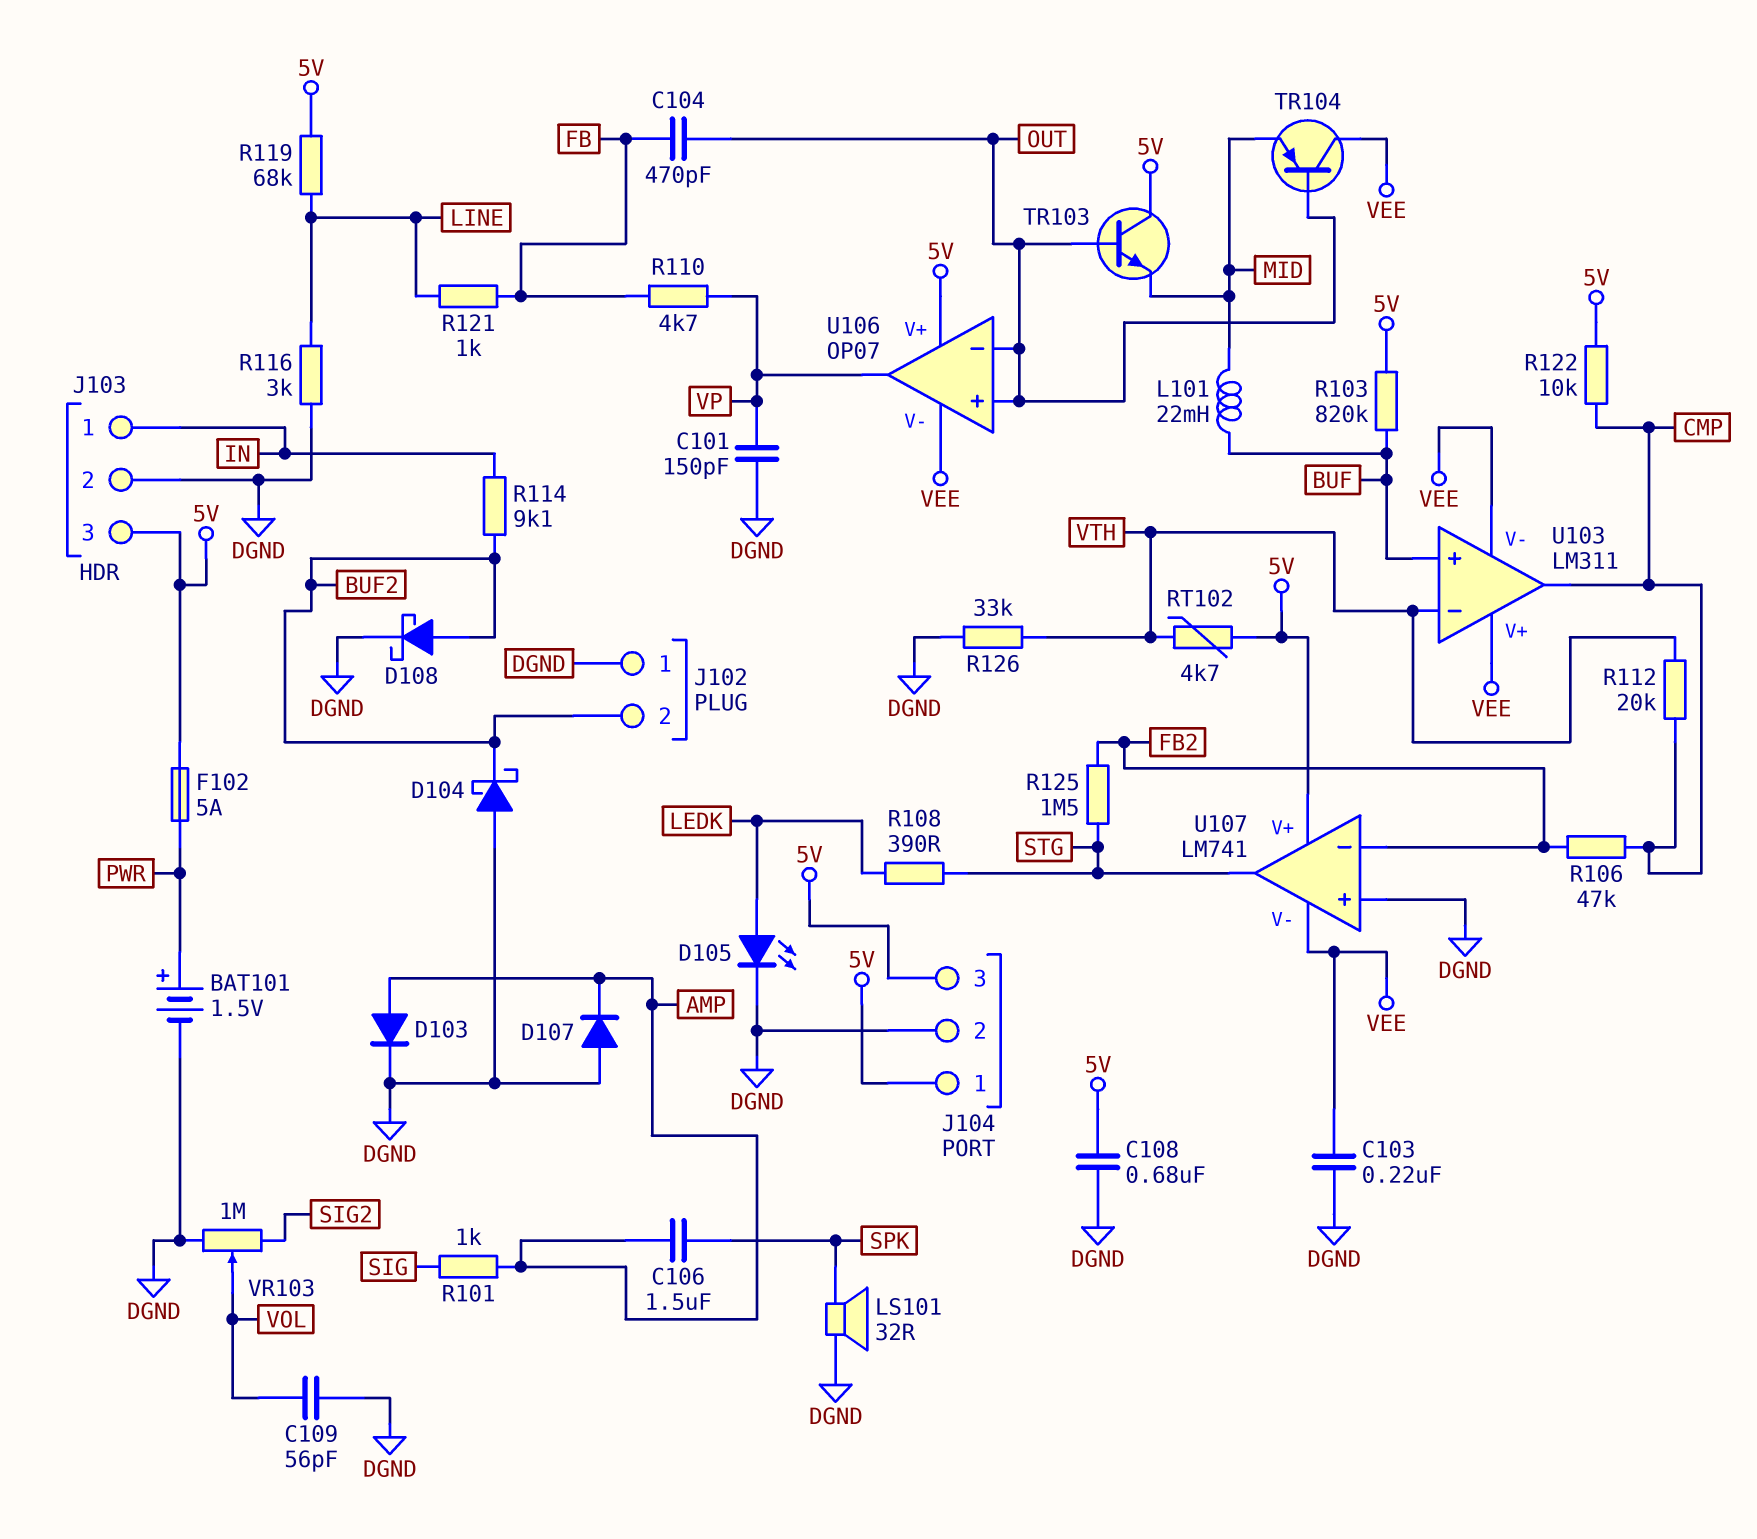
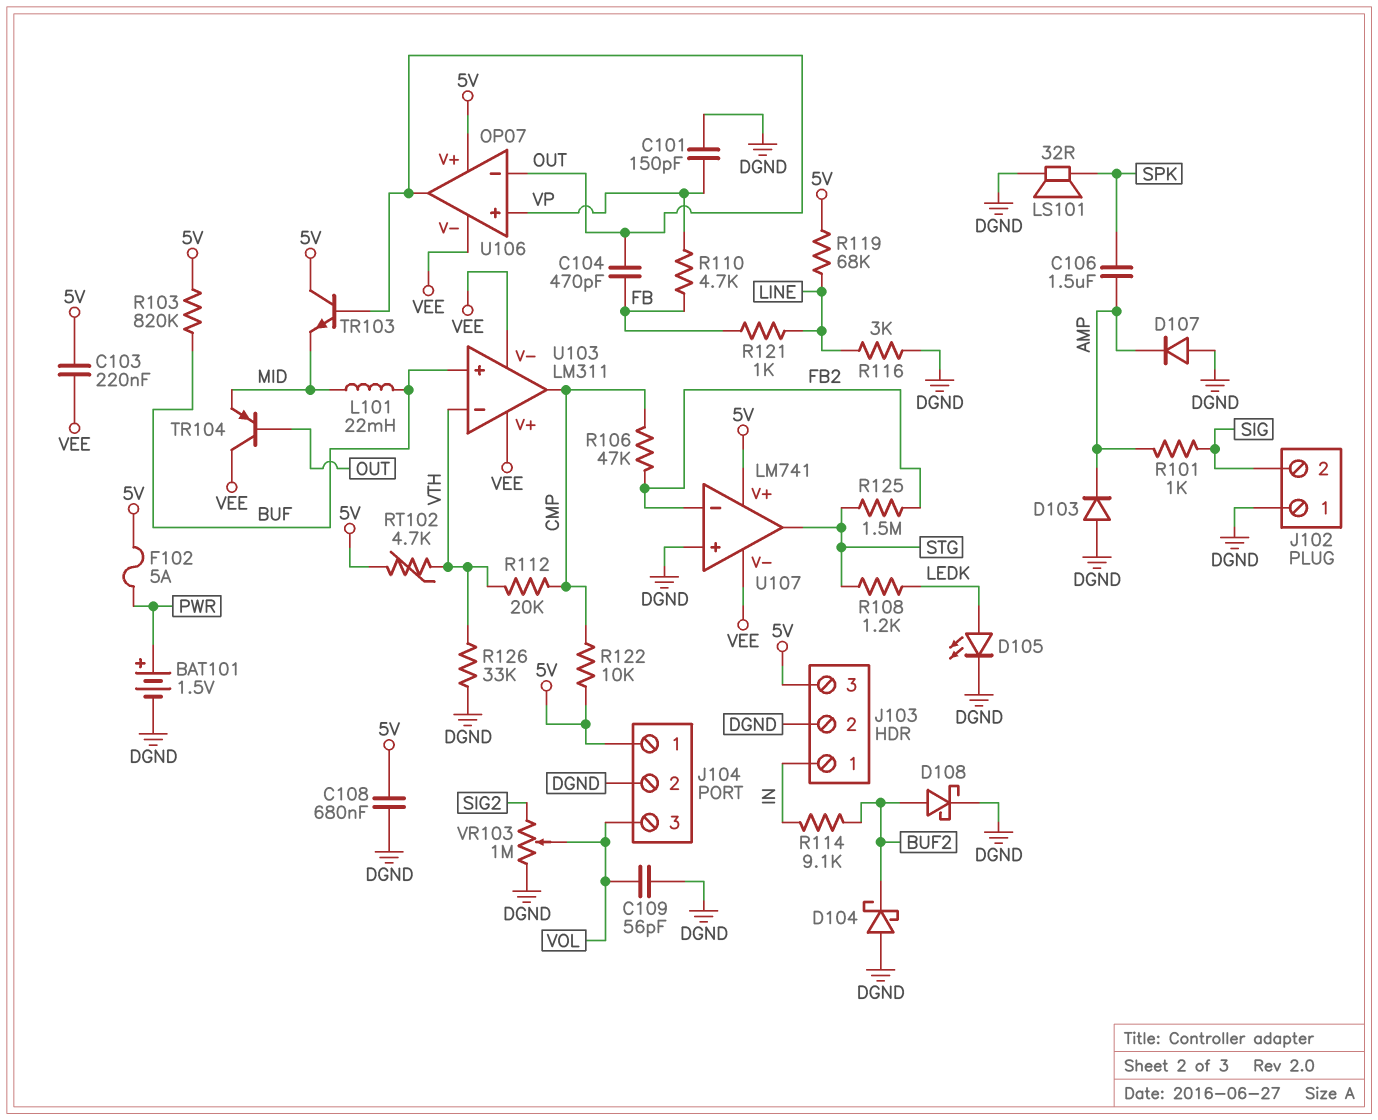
C103: 220nF (DGND, VEE) -> 220nF (5V, VEE)
D103: diode (A AMP, K DGND) -> diode (A DGND, K AMP)
J102 pin 2: BUF2 -> SIG
J104 pin 3: 5V -> VOL
R108: 390 (LEDK, STG) -> 1.2k (LEDK, STG)
U106 pin in+: OUT -> VP
U106 pin out: VP -> OUT

